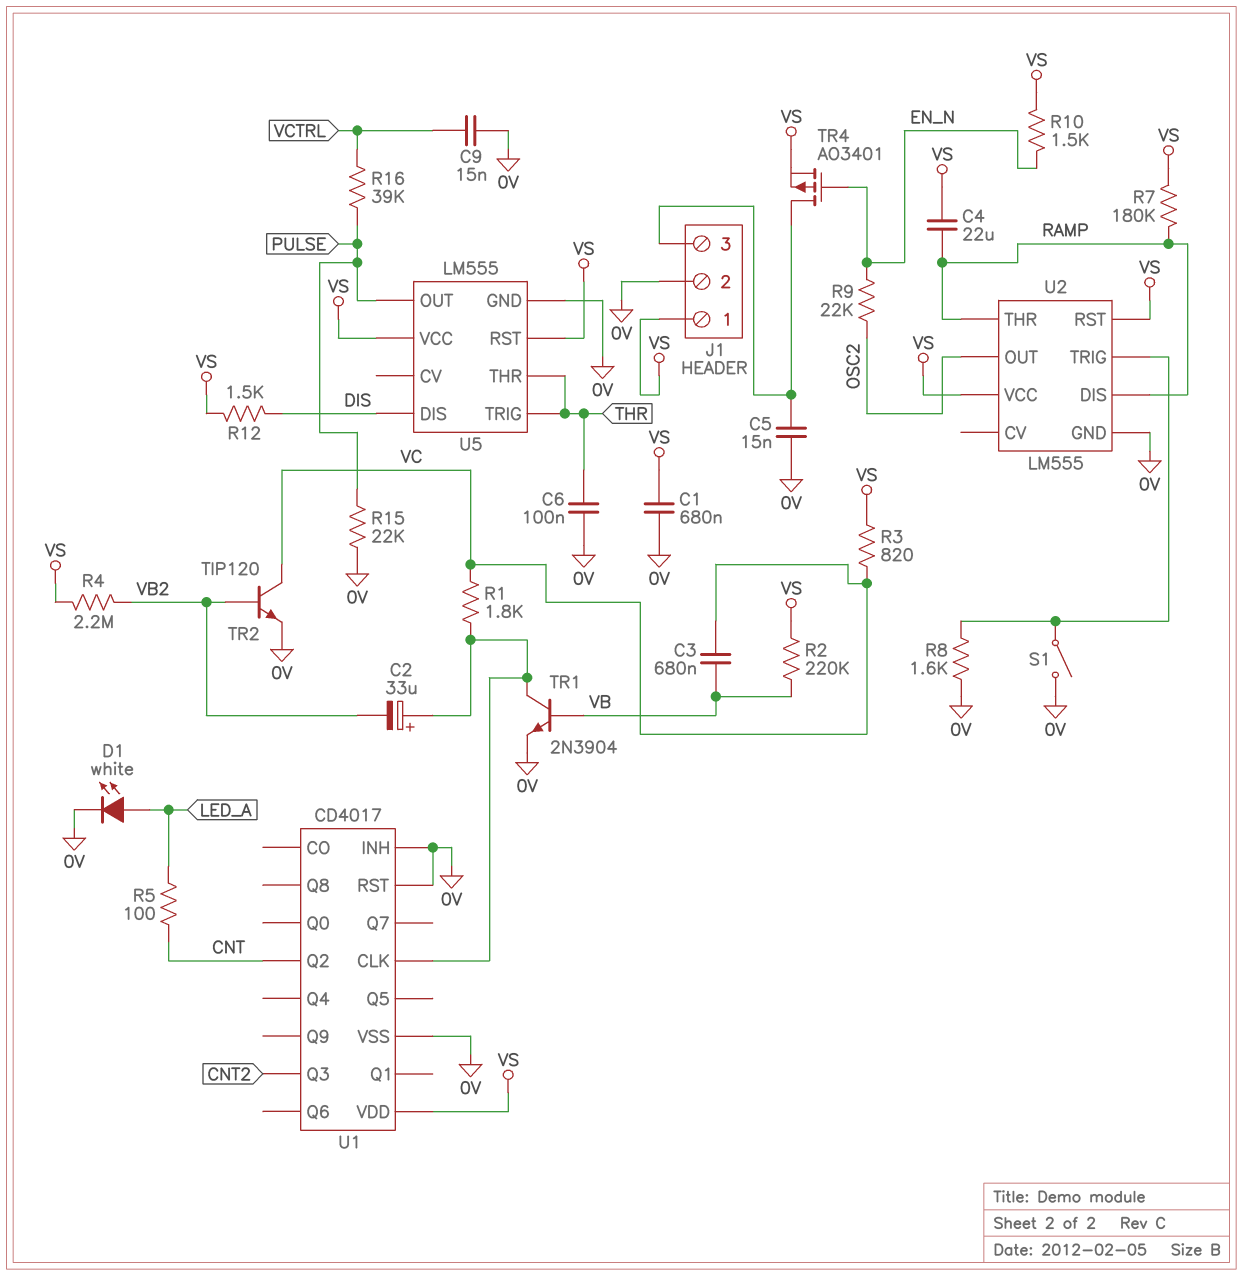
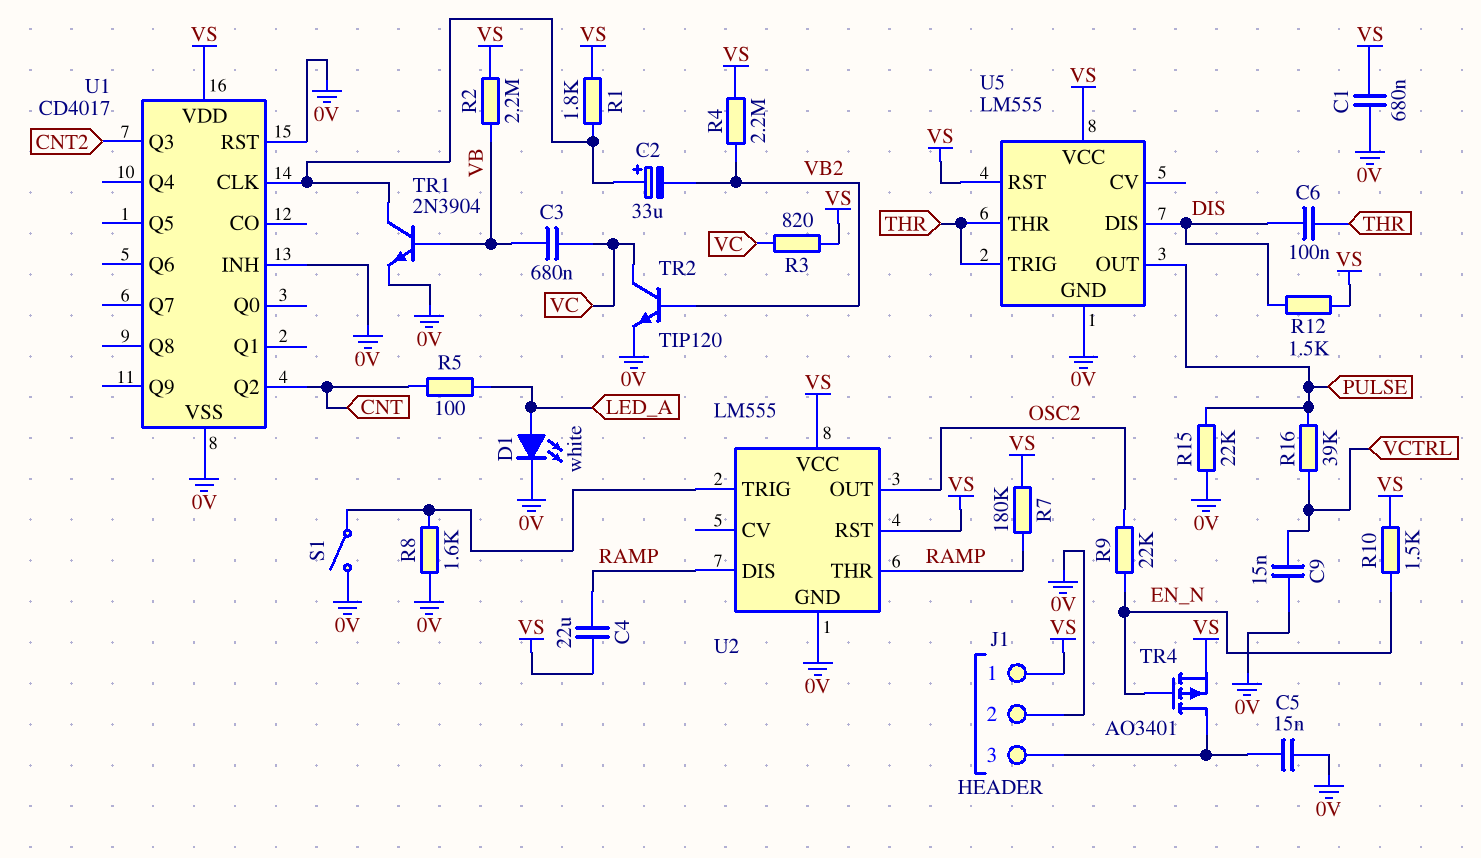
C6: 100nF (0V, THR) -> 100nF (DIS, THR)
R1: 1.8k (U1/CLK, VC) -> 1.8k (U1/CLK, VS)
R2: 220k (VB, VS) -> 2.2M (VB, VS)

